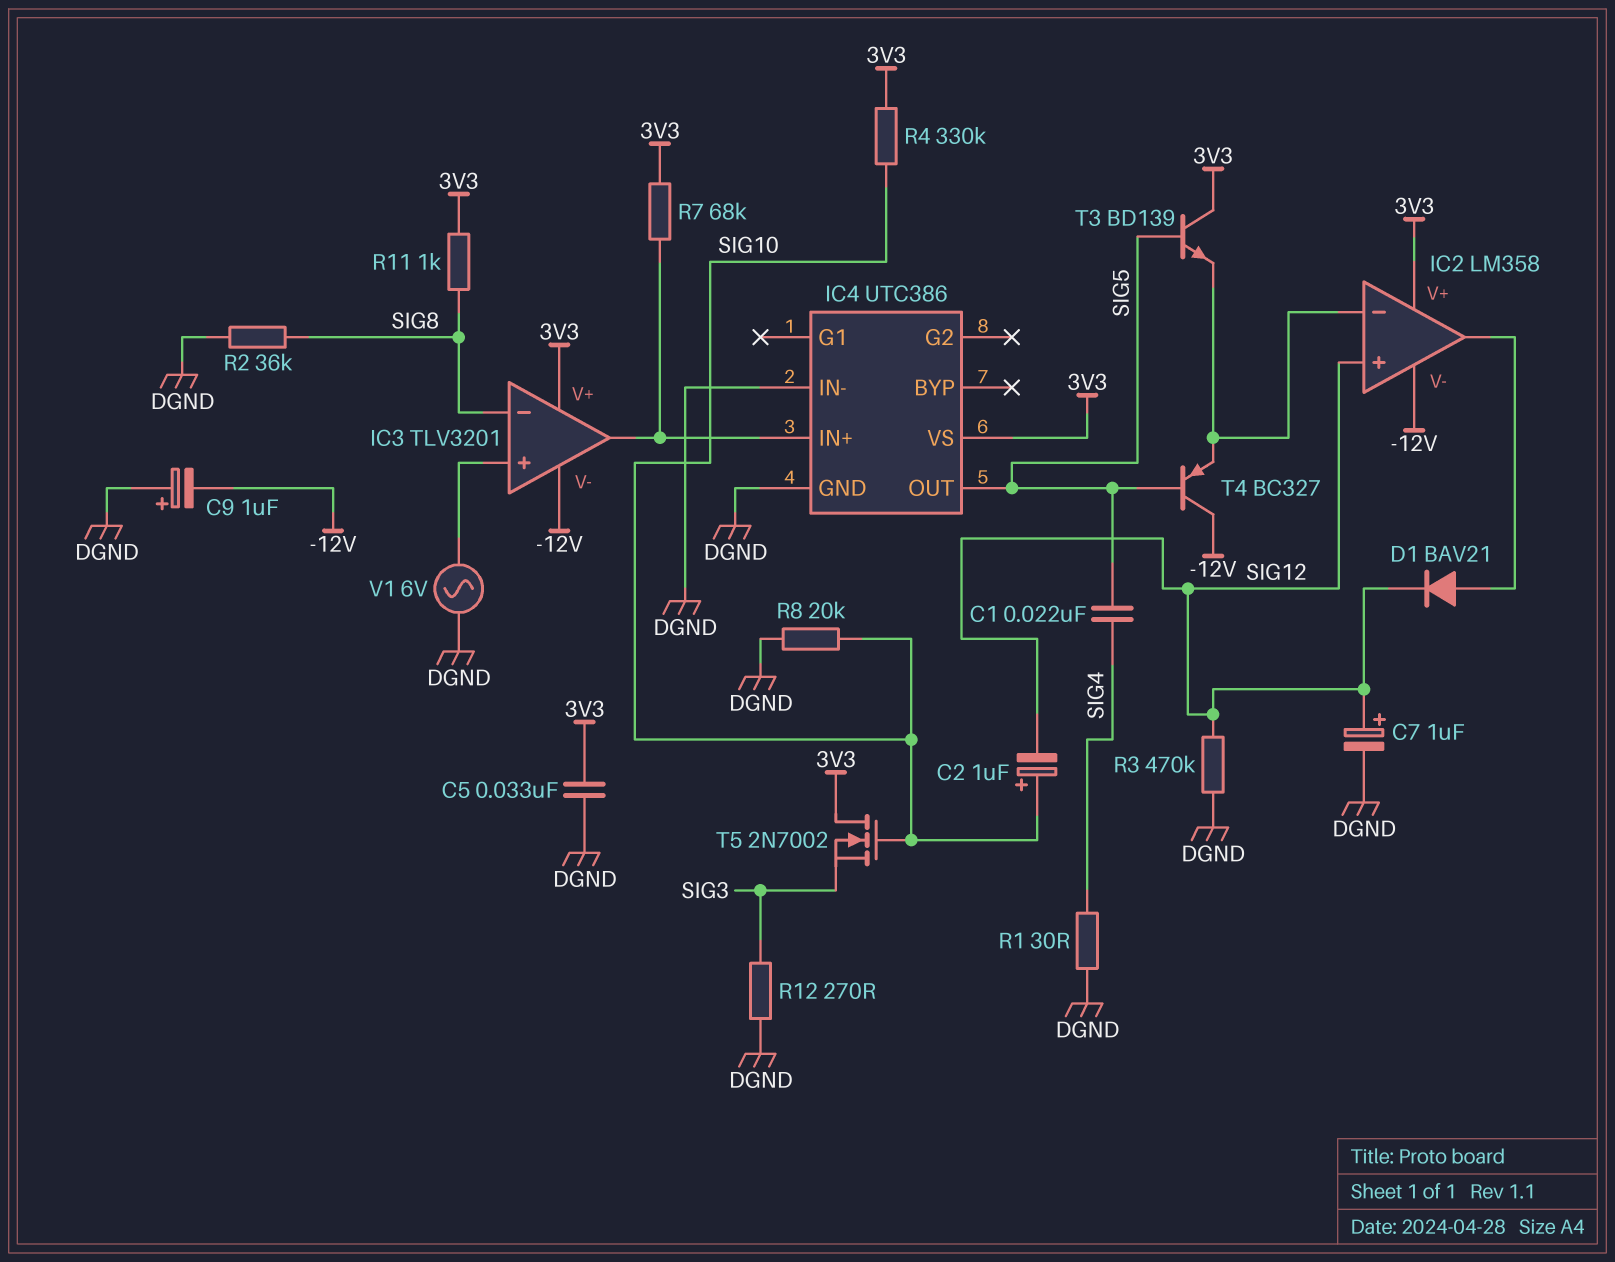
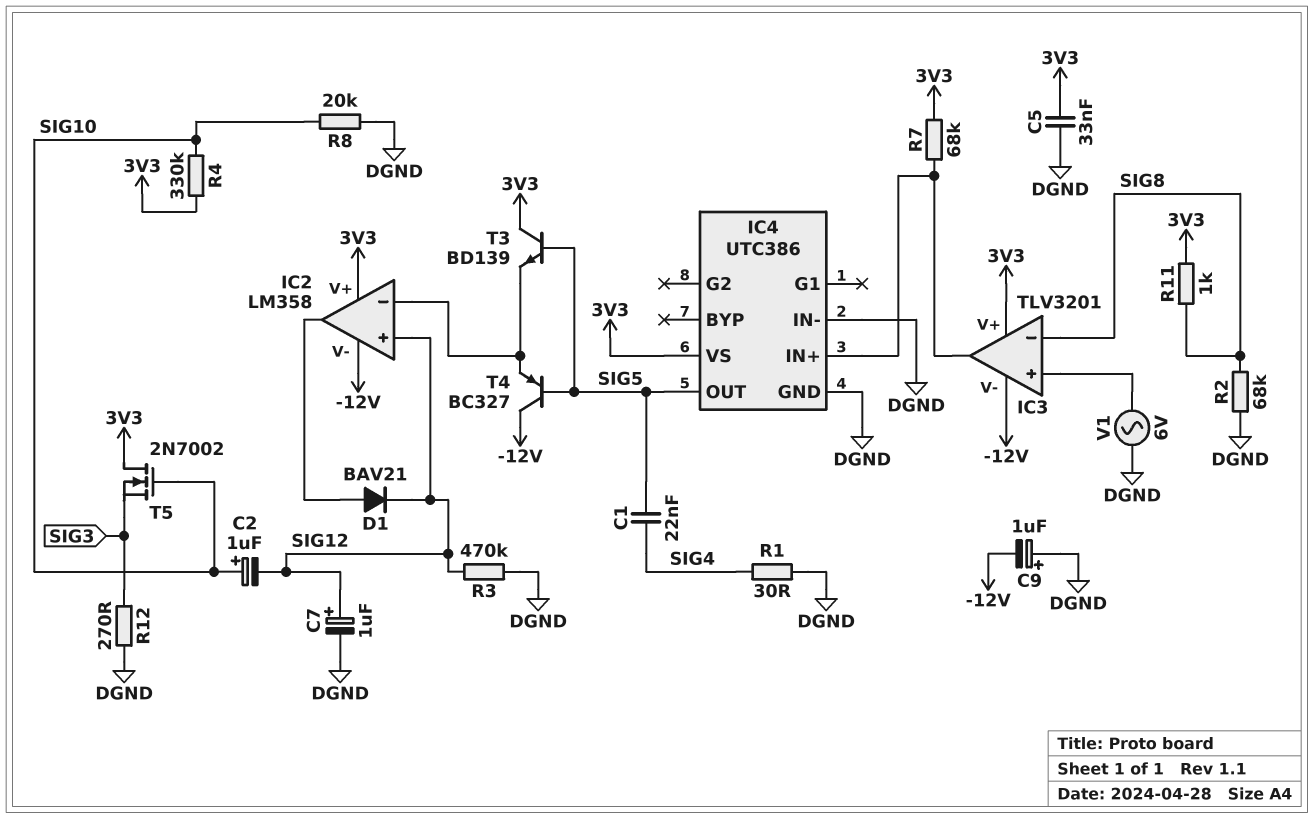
R2: 36k (DGND, SIG8) -> 68k (DGND, SIG8)

